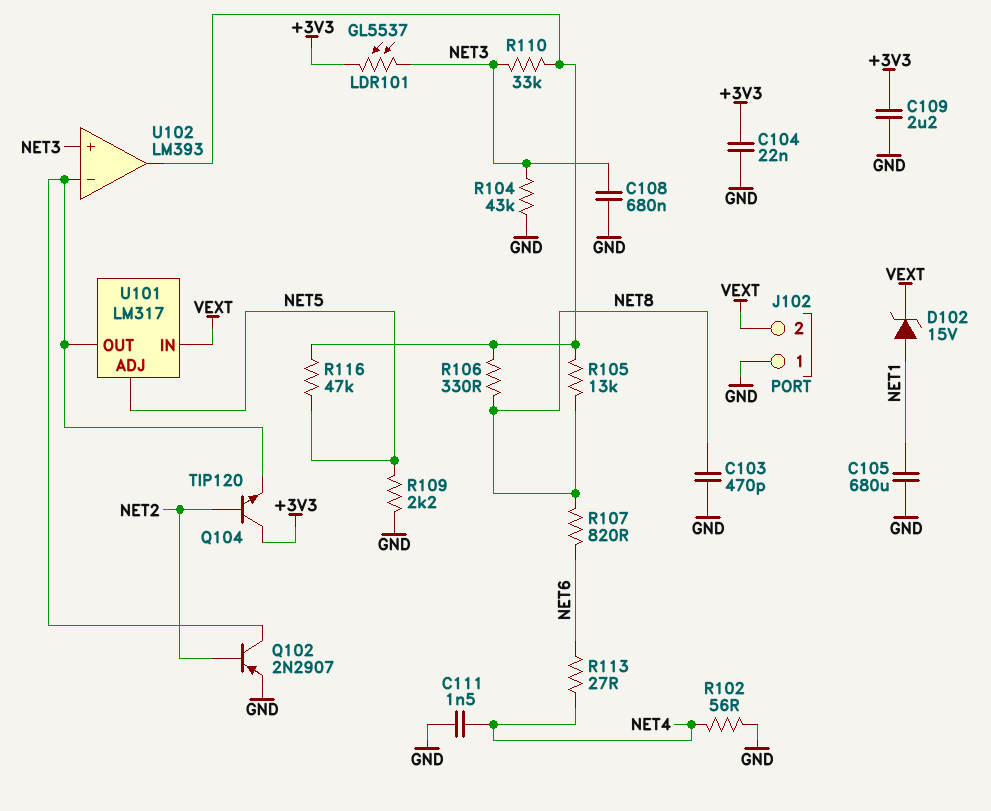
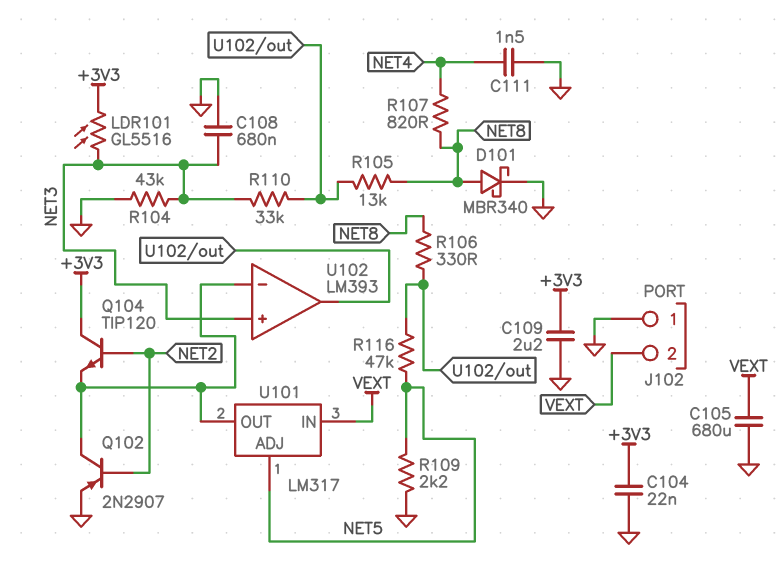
C103: 470pF (GND, NET8) -> none
C105: 680uF (GND, NET1) -> 680uF (GND, VEXT)
D101: none -> schottky MBR340 (A NET8, K GND)
D102: zener 15V (A NET1, K VEXT) -> none
LDR101: GL5537 (+3V3, NET3) -> GL5516 (+3V3, NET3)
R102: 56 (GND, NET4) -> none
R107: 820 (NET6, NET8) -> 820 (NET4, NET8)
R113: 27 (NET4, NET6) -> none

